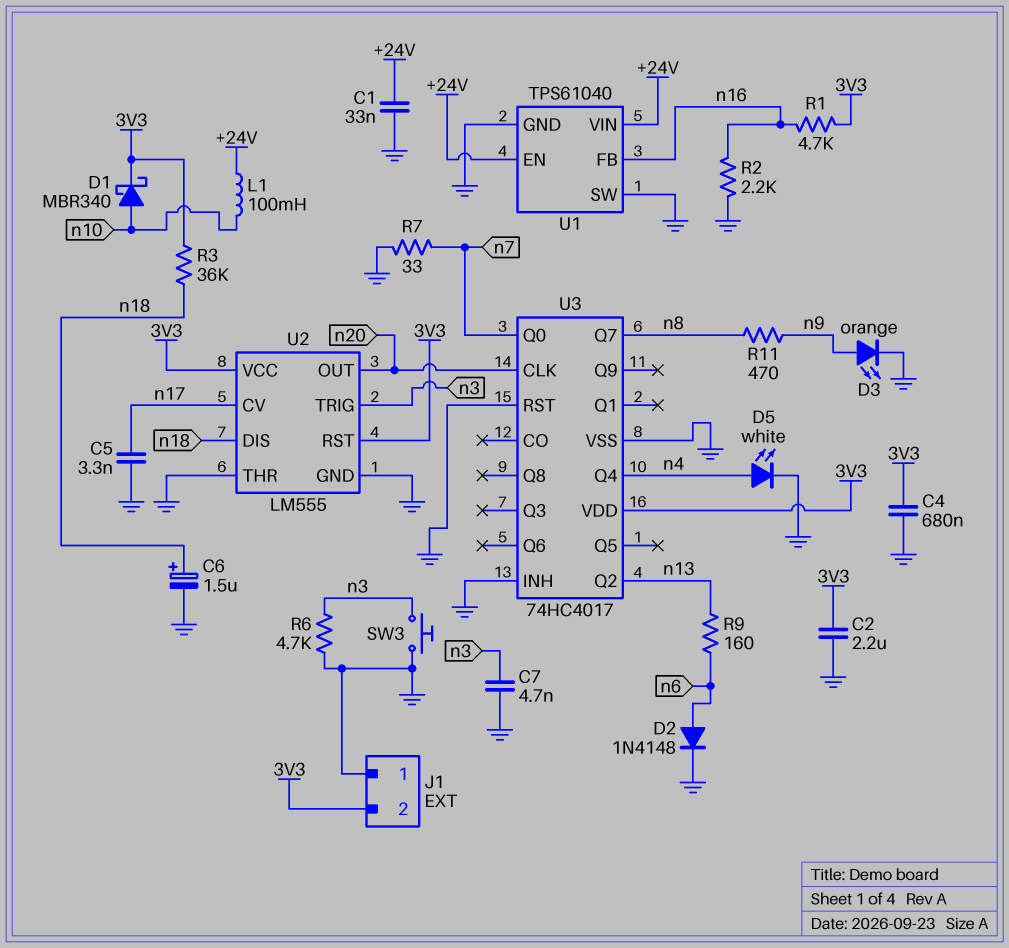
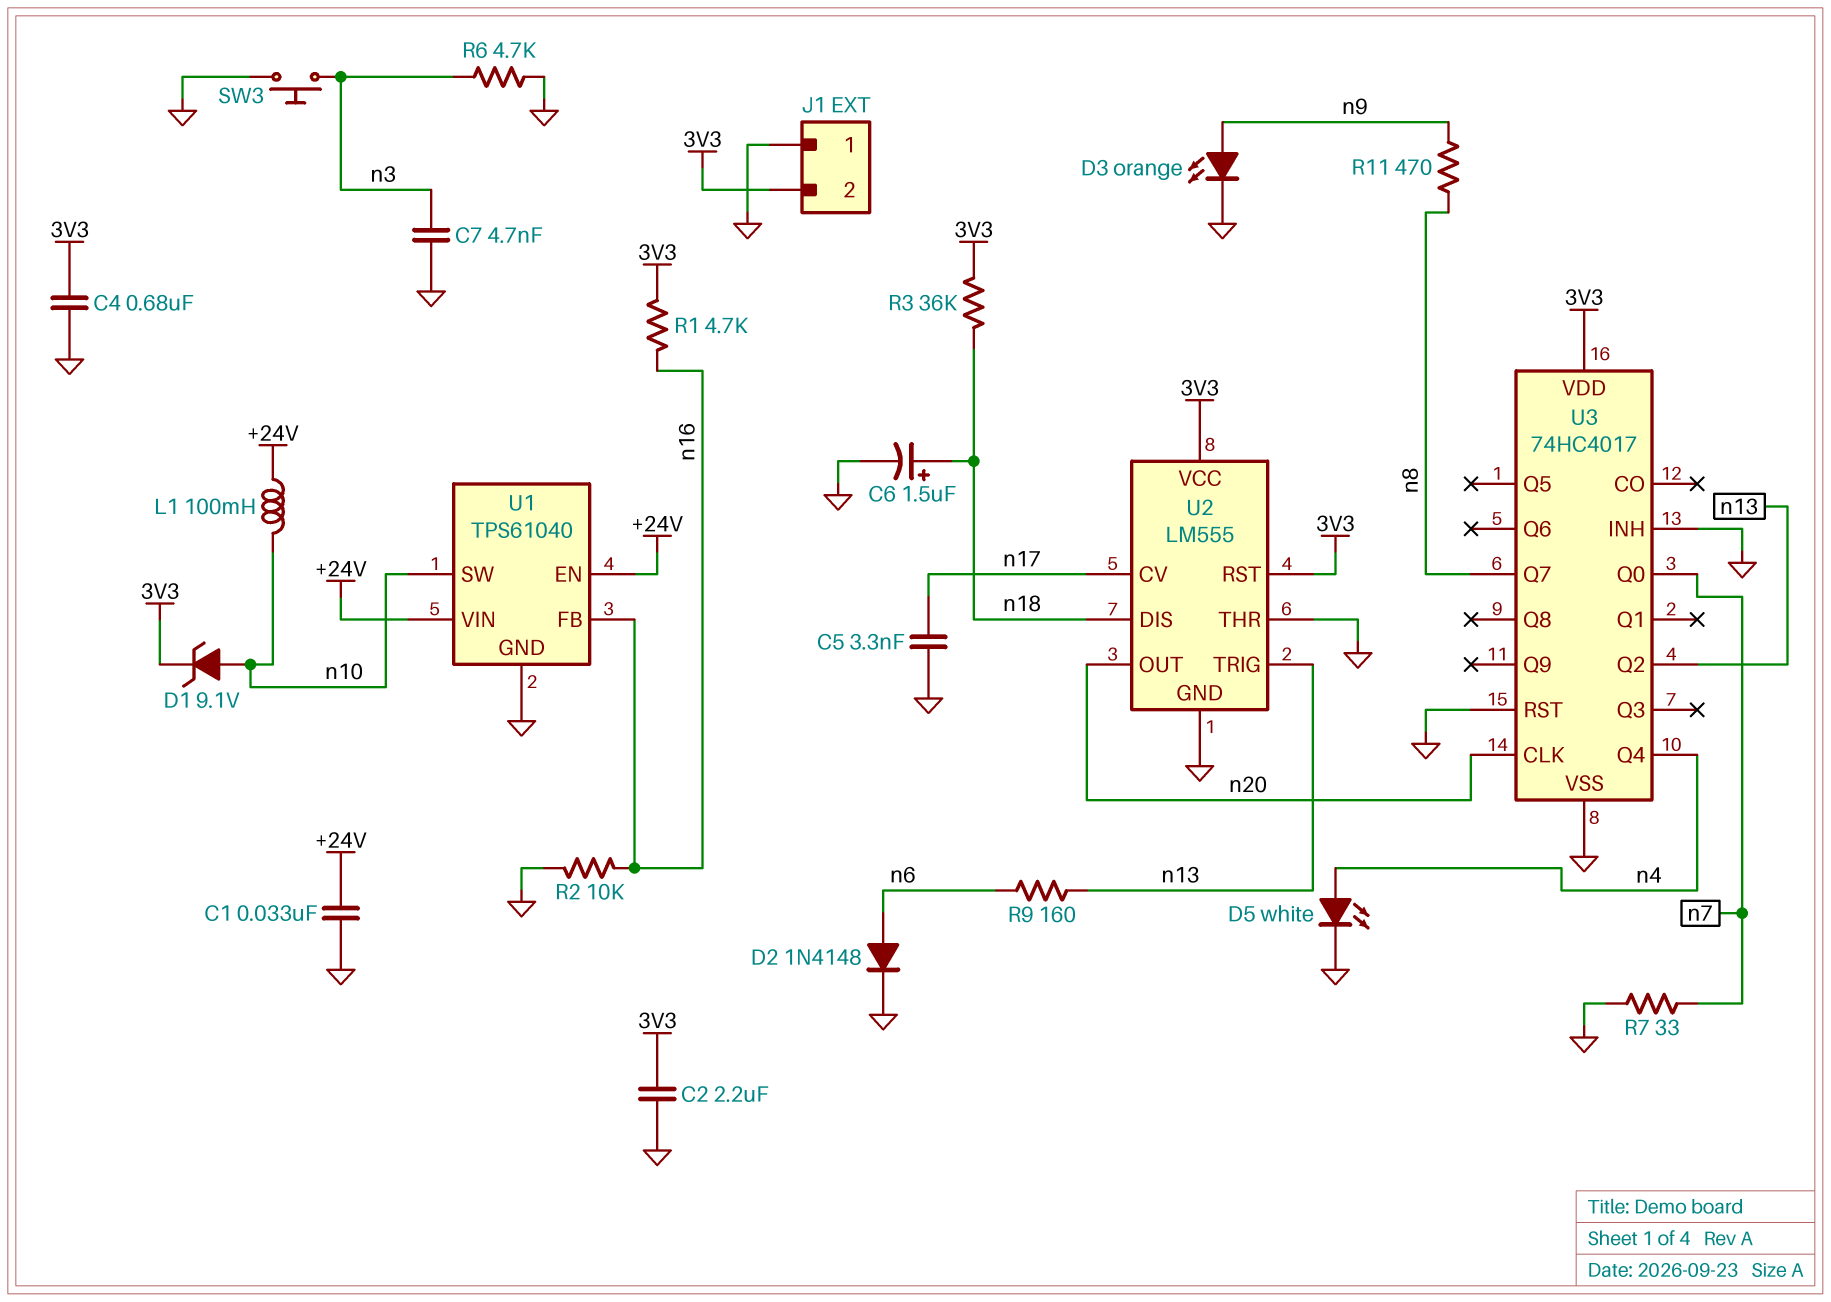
D1: schottky MBR340 (A n10, K 3V3) -> zener 9.1V (A n10, K 3V3)
R2: 2.2k (GND, n16) -> 10k (GND, n16)
U1 pin SW: GND -> n10
U2 pin TRIG: n3 -> n13

